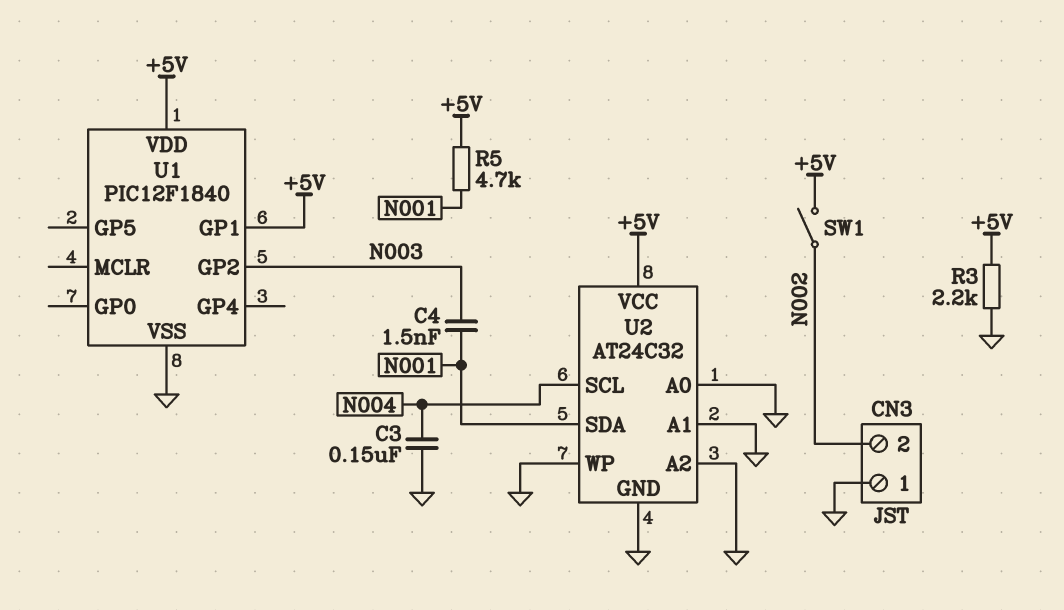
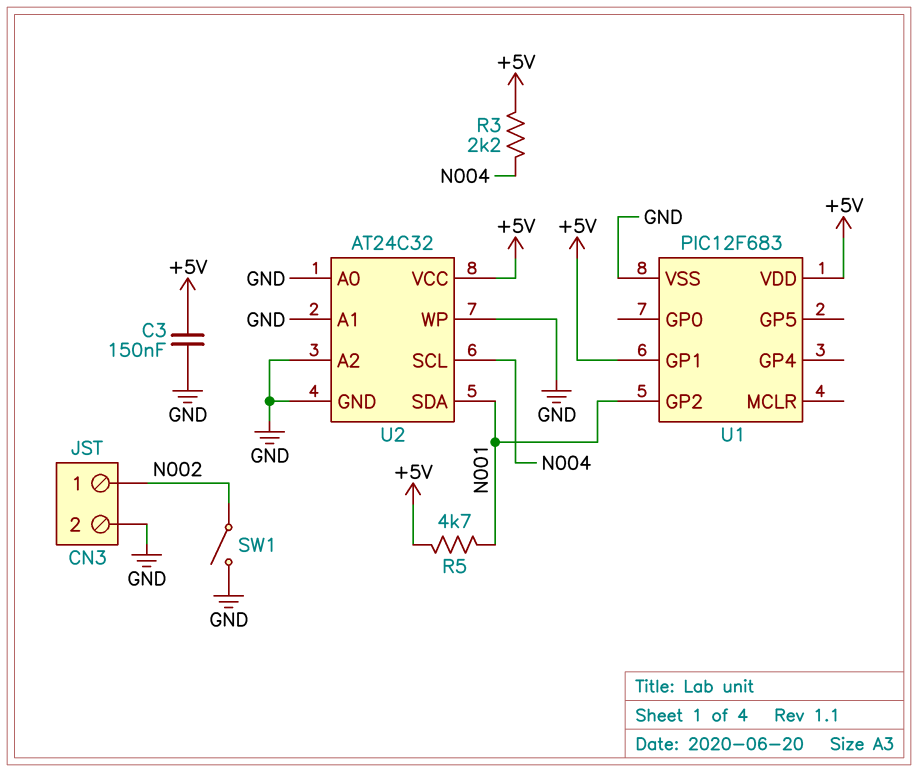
C3: 150nF (GND, N004) -> 150nF (+5V, GND)
C4: 1.5nF (N001, N003) -> none
CN3 pin 1: GND -> N002
CN3 pin 2: N002 -> GND
R3: 2.2k (+5V, GND) -> 2.2k (+5V, N004)
SW1: switch (+5V, N002) -> switch (GND, N002)
U1: PIC12F1840 -> PIC12F683
U1 pin GP2: N003 -> N001

